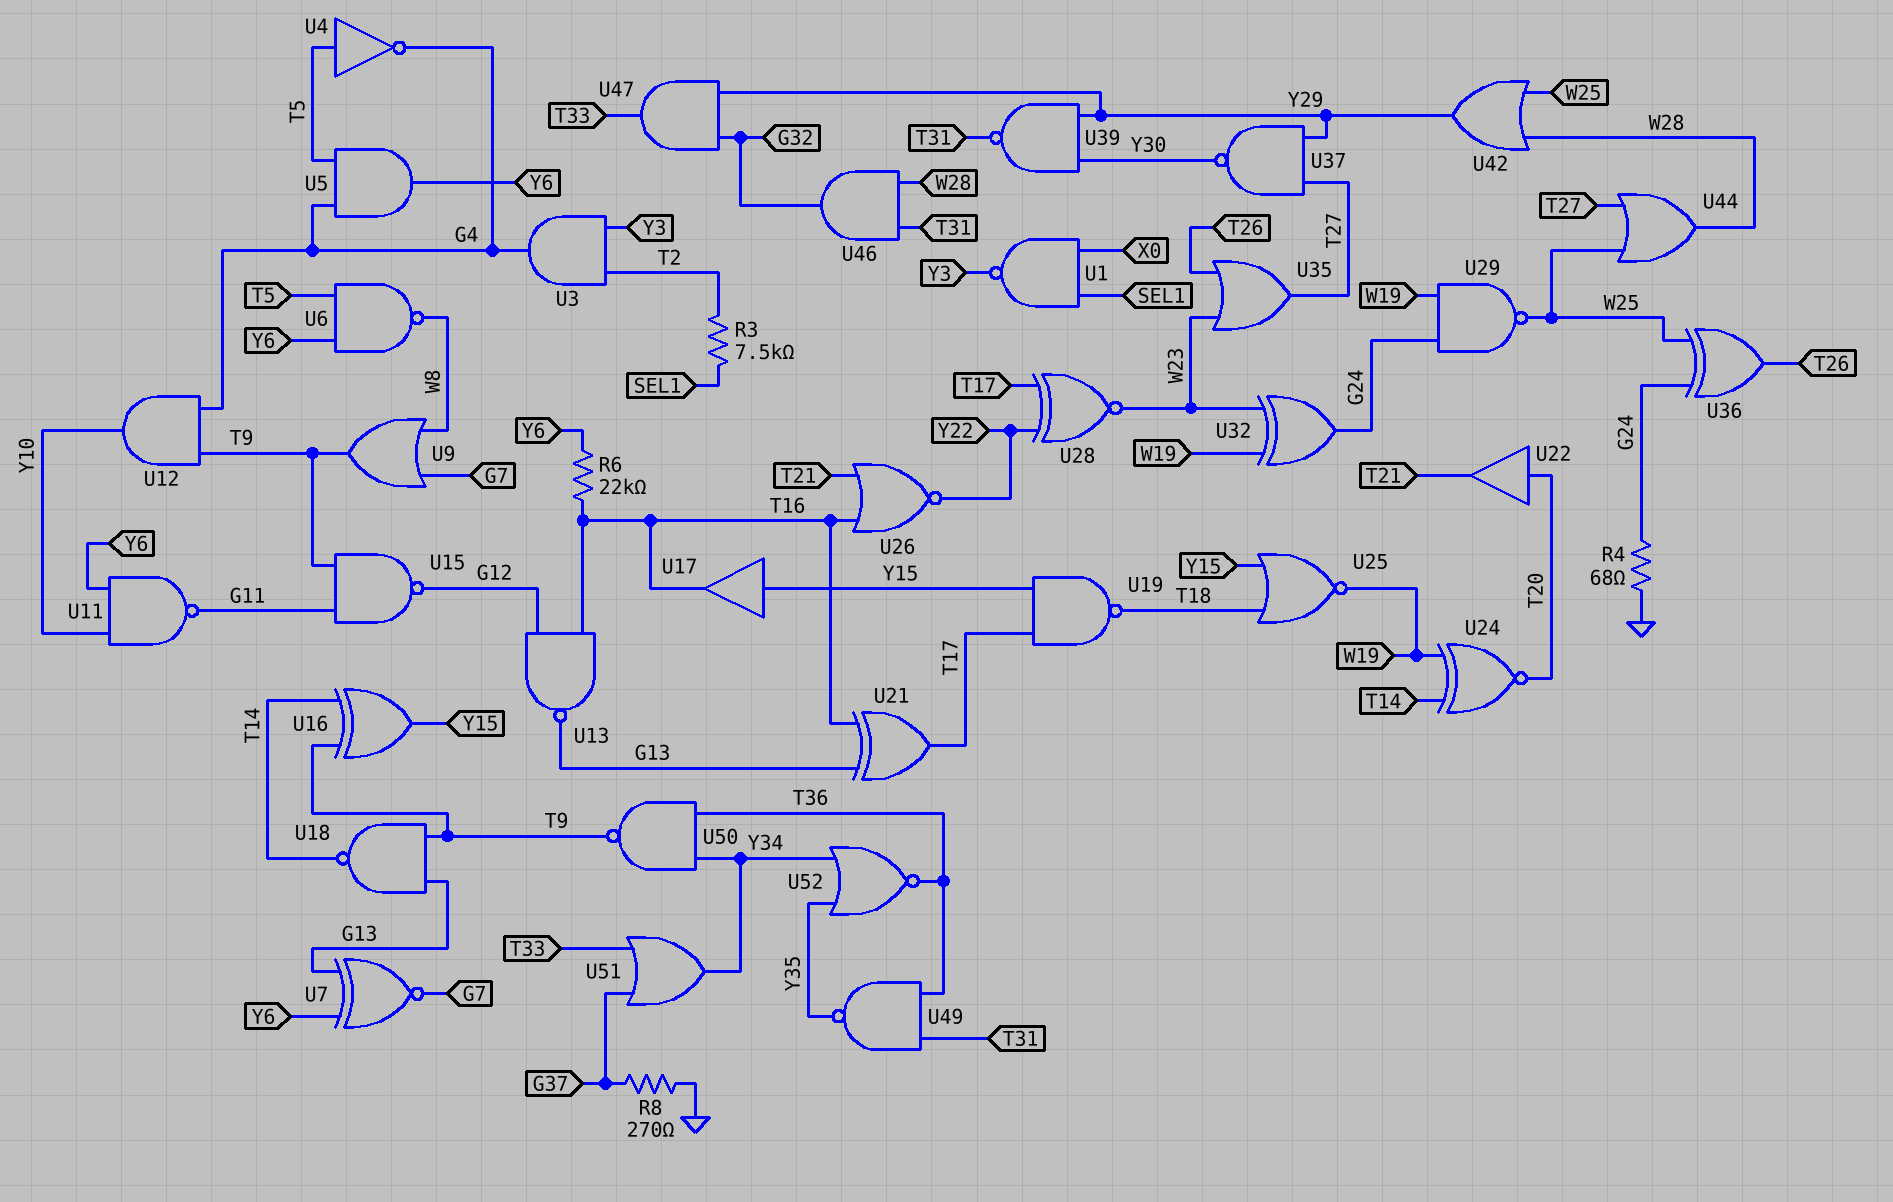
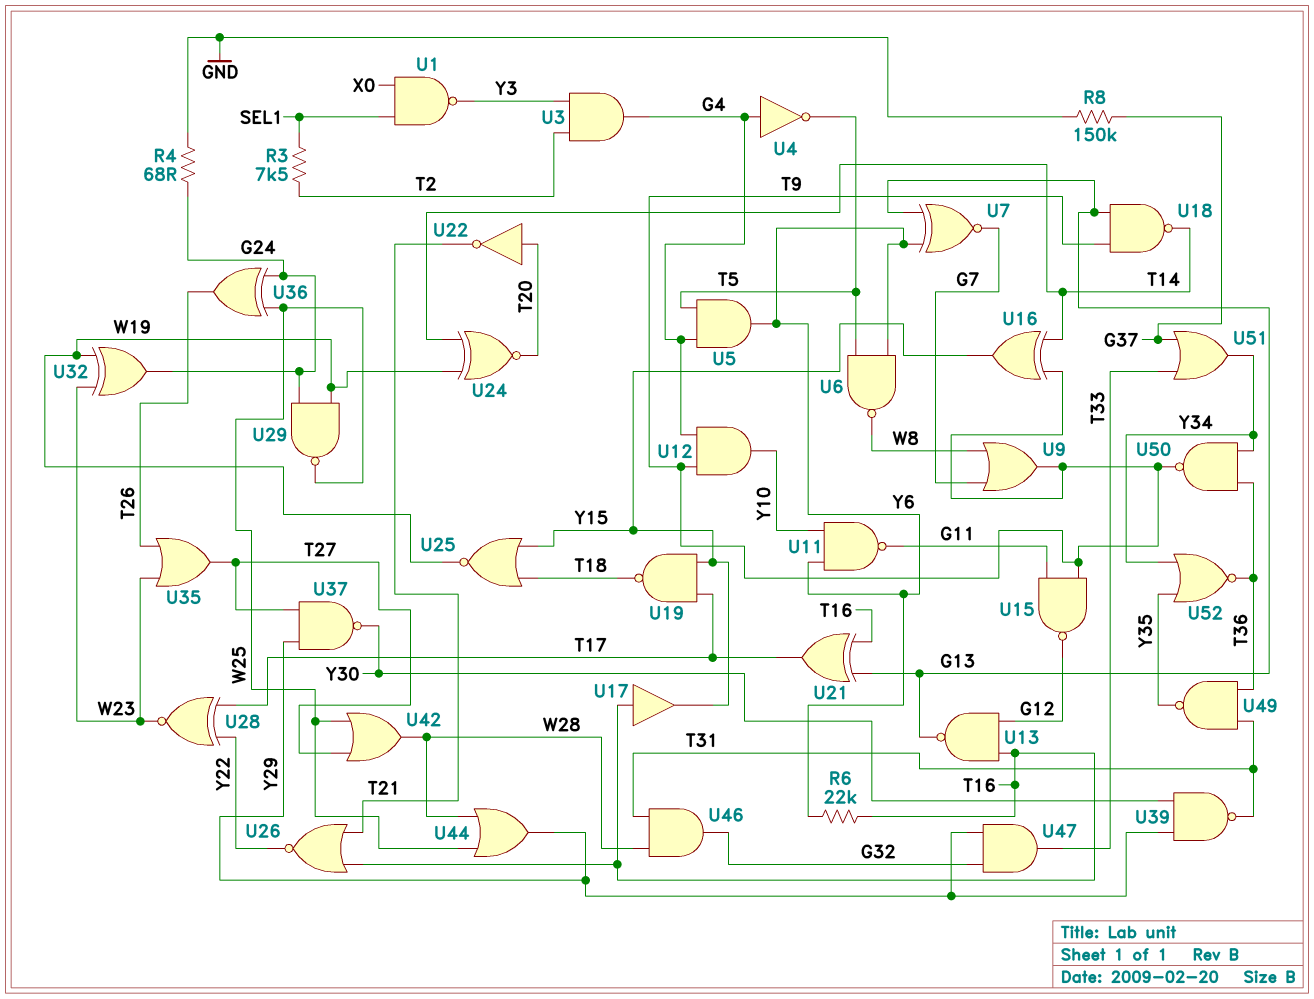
R8: 270 (G37, GND) -> 150k (G37, GND)
U4: NOT (in T5, out G4) -> NOT (in G4, out T5)
U17: buffer (in Y15, out T16) -> buffer (in T16, out Y15)
U22: buffer (in T20, out T21) -> NOT (in T20, out T21)
U42: OR (in W25, in W28, out Y29) -> OR (in T27, in W25, out W28)
U44: OR (in T27, in W25, out W28) -> OR (in W25, in W28, out Y29)

